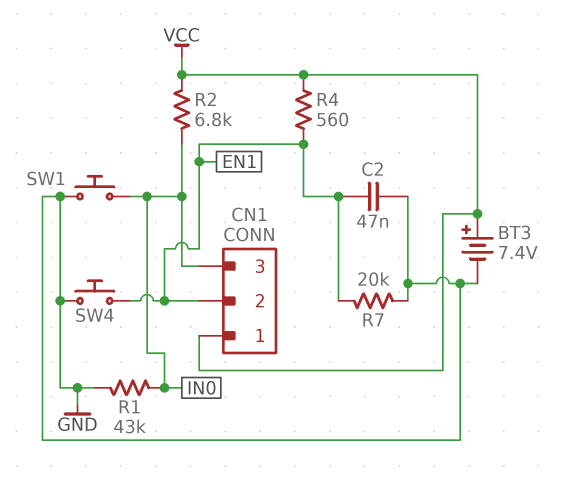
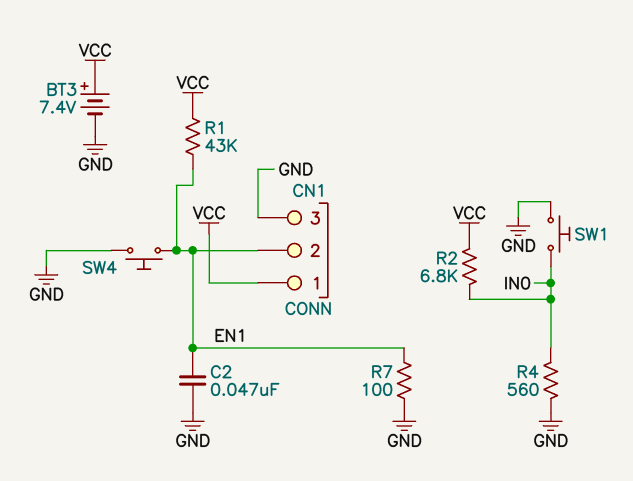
CN1 pin 3: IN0 -> GND
R1: 43k (GND, IN0) -> 43k (EN1, VCC)
R4: 560 (EN1, VCC) -> 560 (GND, IN0)
R7: 20k (EN1, GND) -> 100 (EN1, GND)

